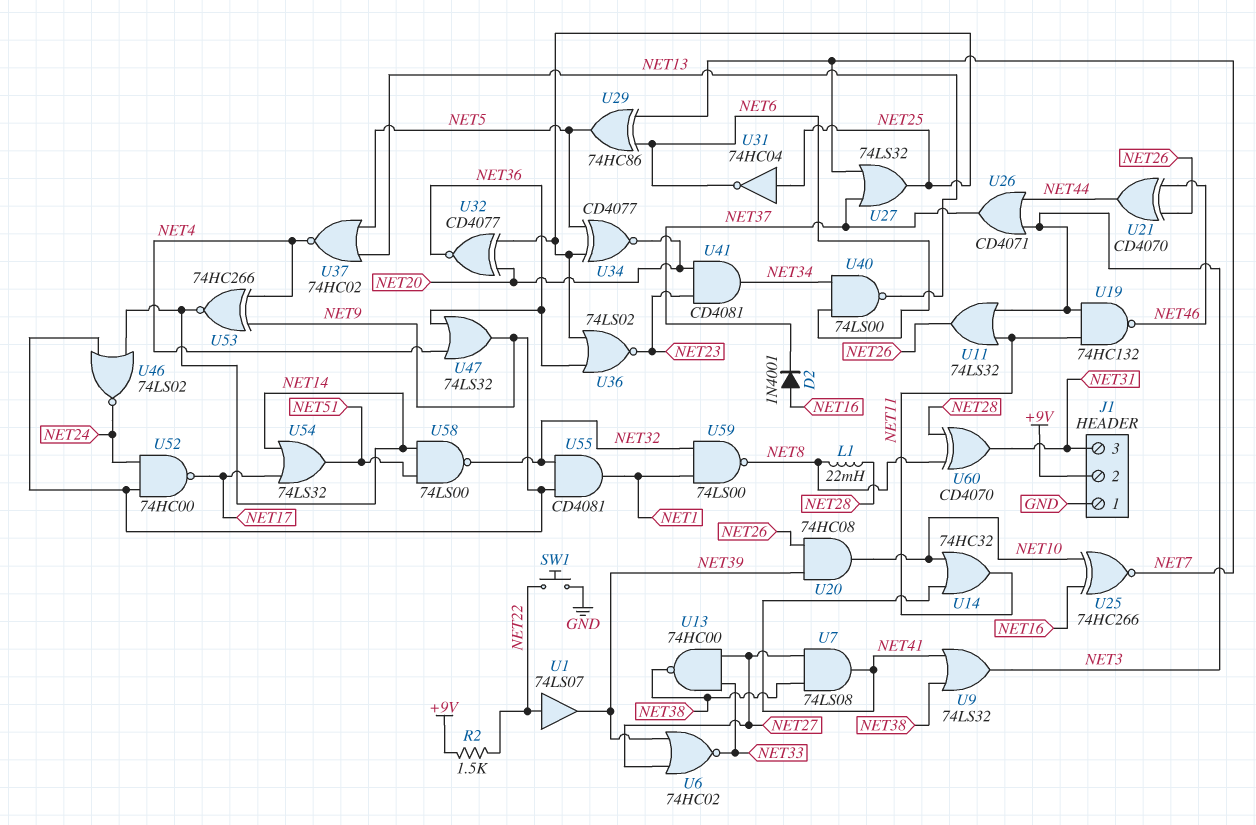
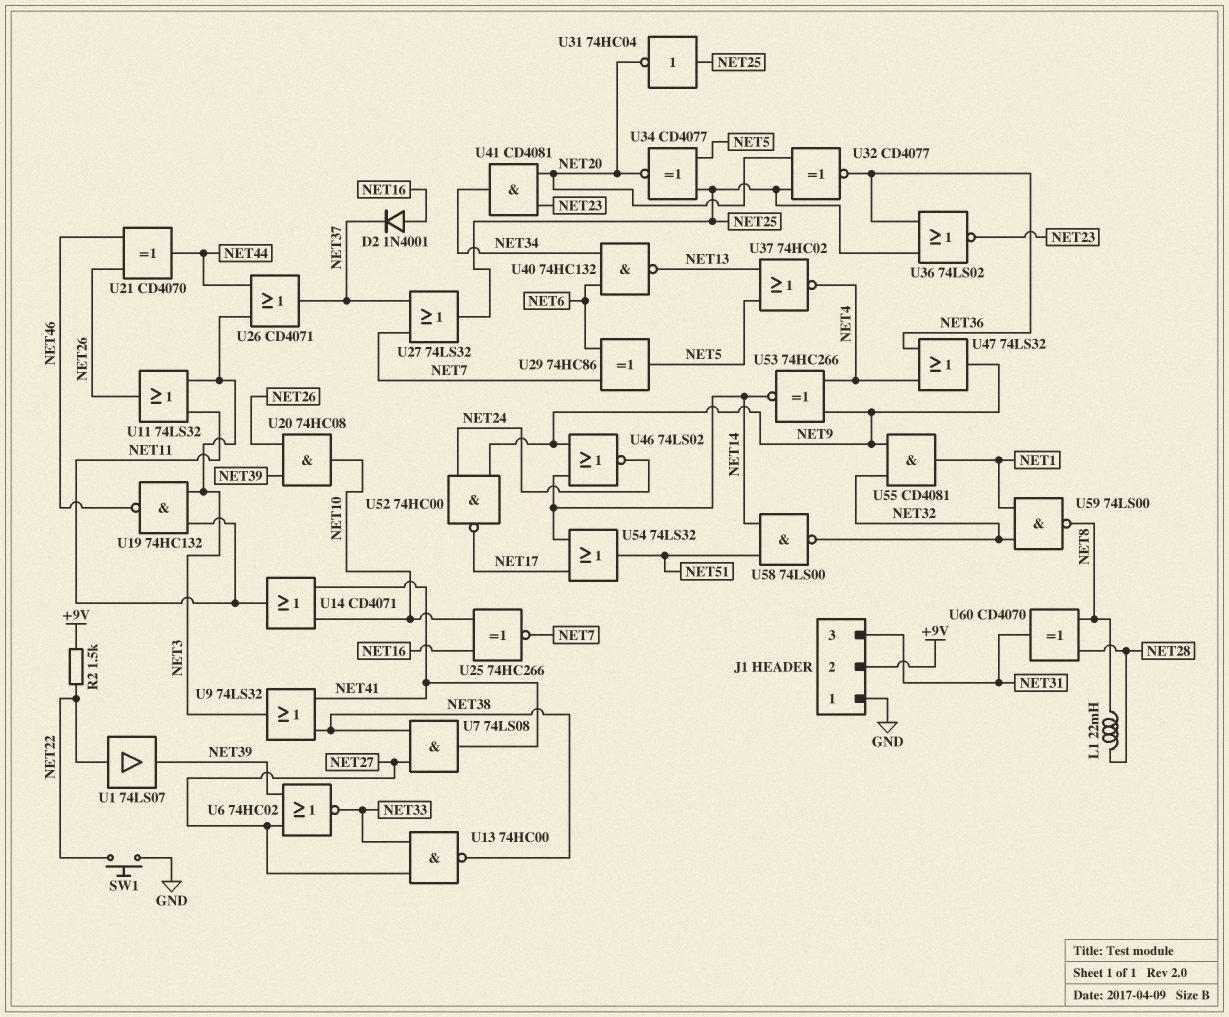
U14: OR 74HC32 (in NET10, in NET41, out NET11) -> OR CD4071 (in NET10, in NET41, out NET11)
U31: NOT 74HC04 (in NET25, out NET6) -> NOT 74HC04 (in NET25, out NET20)
U40: NAND 74LS00 (in NET6, in NET34, out NET13) -> NAND 74HC132 (in NET6, in NET34, out NET13)

